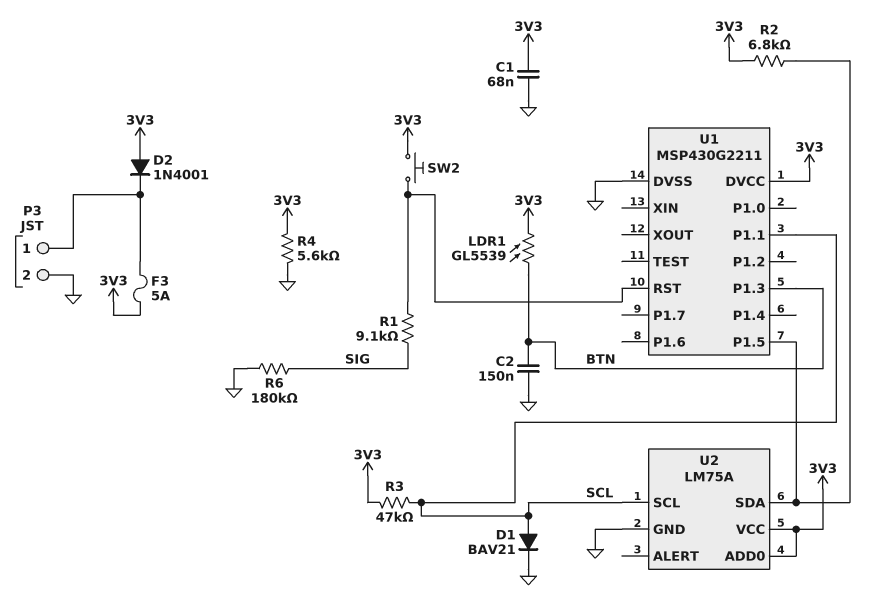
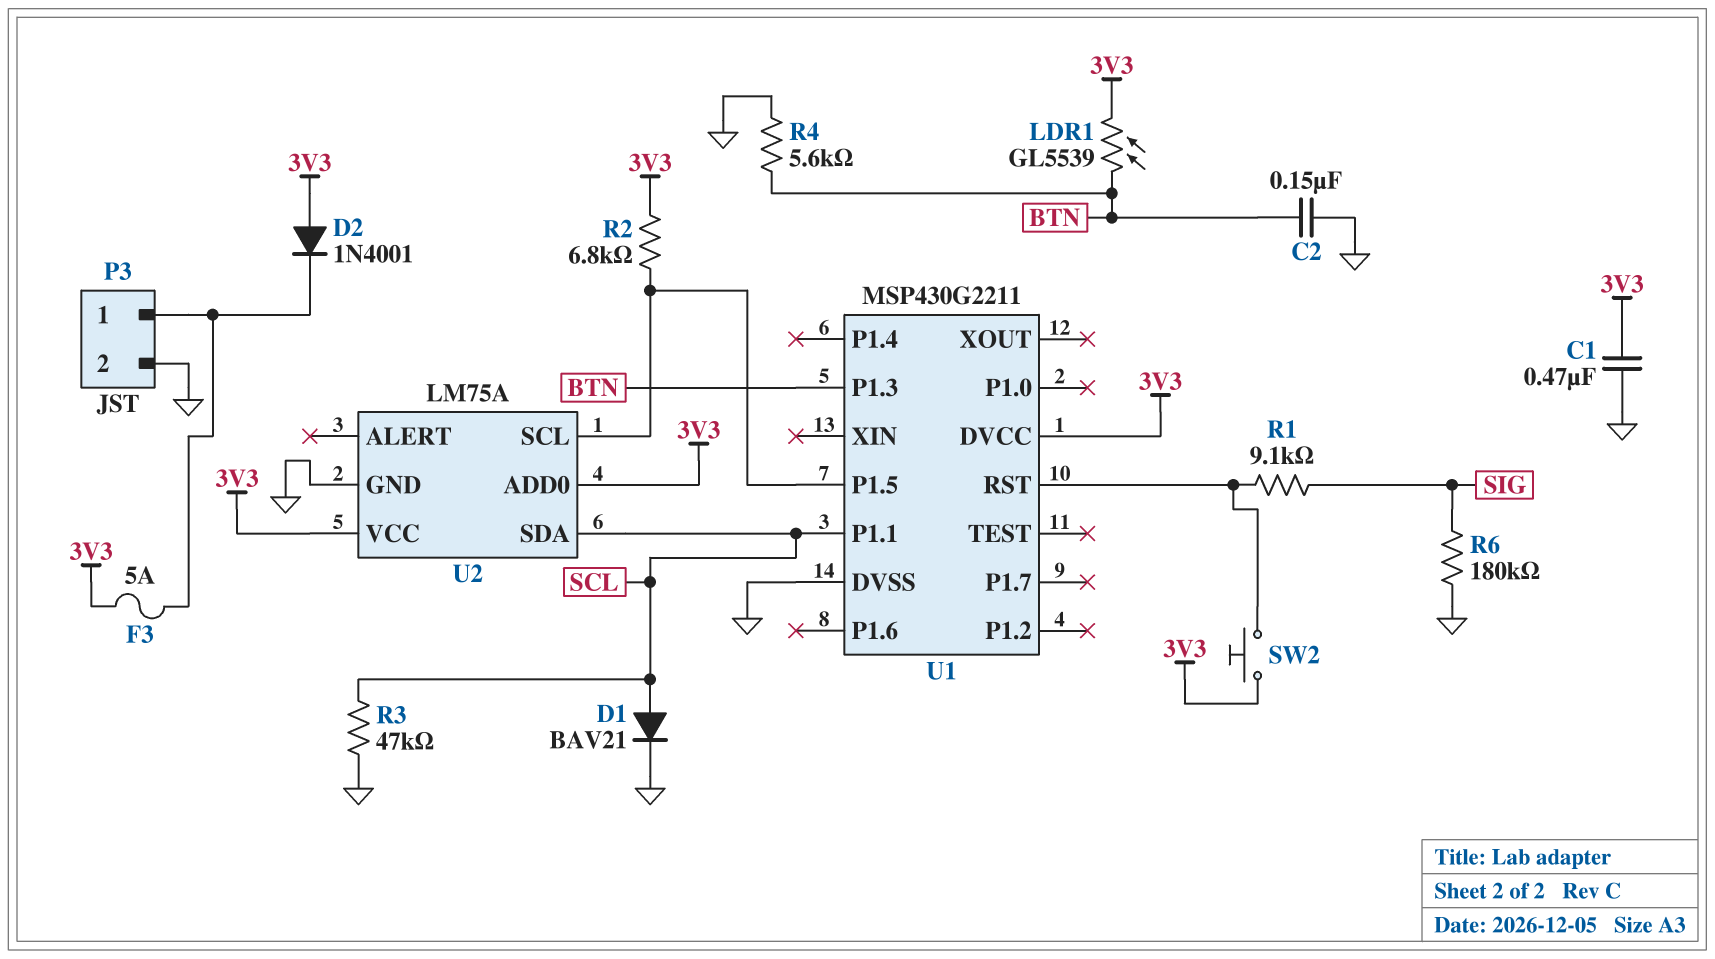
C1: 68nF (3V3, GND) -> 470nF (3V3, GND)
R3: 47k (3V3, SCL) -> 47k (GND, SCL)
R4: 5.6k (3V3, GND) -> 5.6k (BTN, GND)
U2 pin SCL: SCL -> U1/P1.5
U2 pin SDA: U1/P1.5 -> SCL

